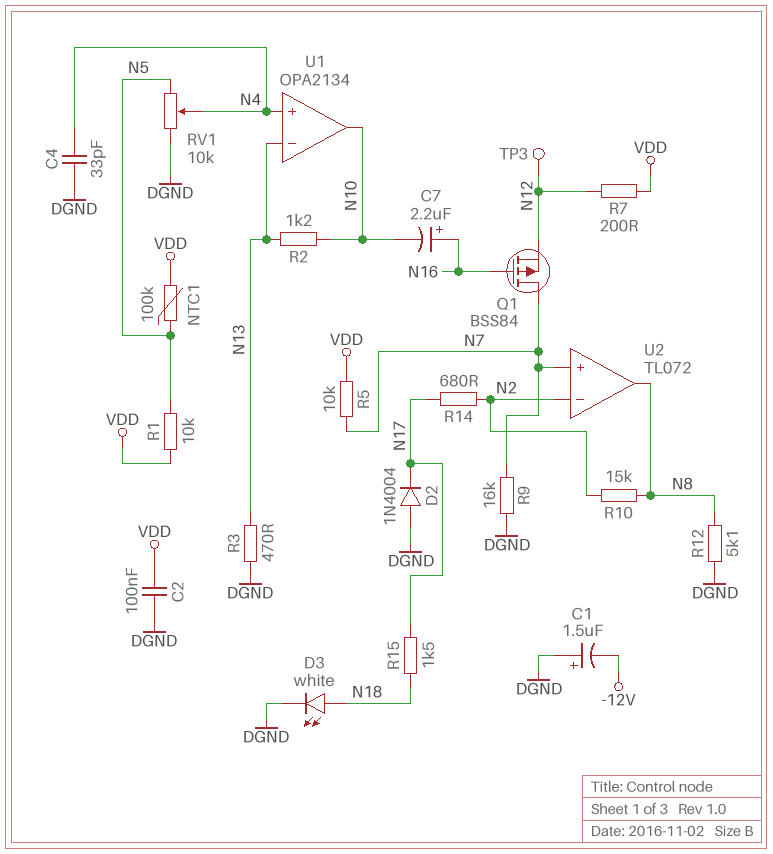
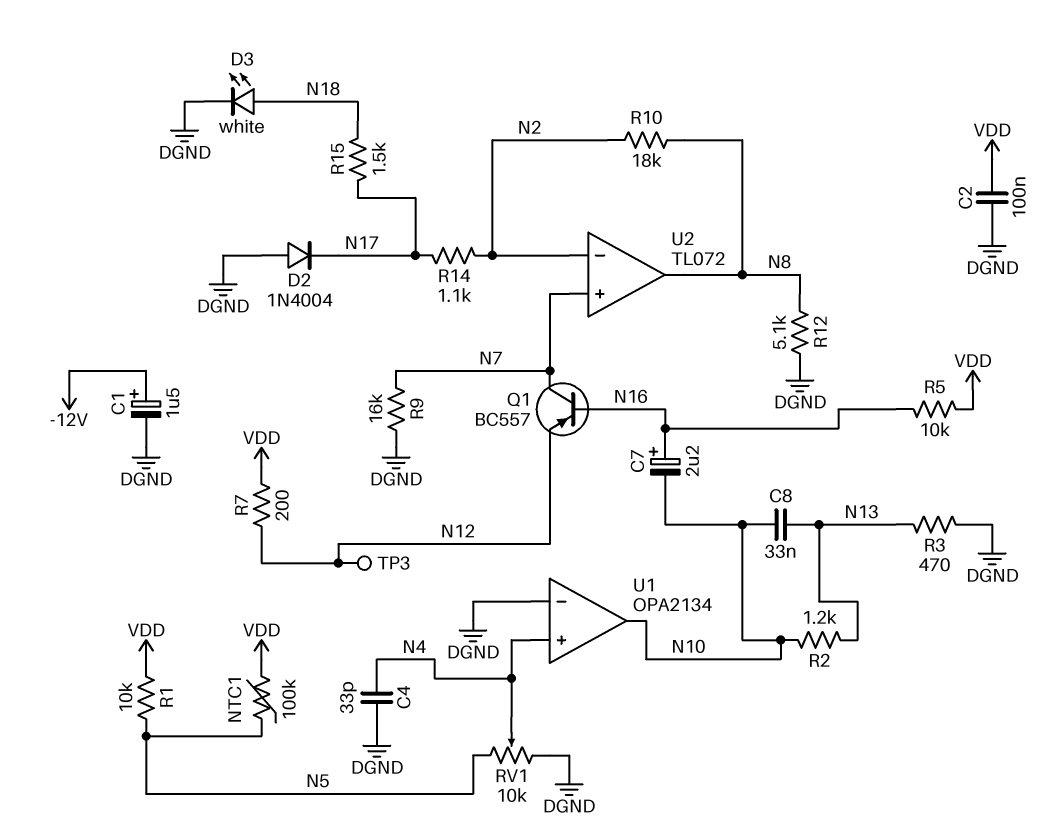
C1: 1.5uF (plus DGND, minus -12V) -> 1.5uF (plus -12V, minus DGND)
C8: none -> 33nF (N10, N13)
Q1: PMOS BSS84 (G N16, D N7, S N12) -> PNP BC557 (B N16, C N7, E N12)
R5: 10k (N7, VDD) -> 10k (N16, VDD)
R10: 15k (N2, N8) -> 18k (N2, N8)
R14: 680 (N2, N17) -> 1.1k (N2, N17)
U1 pin in-: N13 -> DGND

